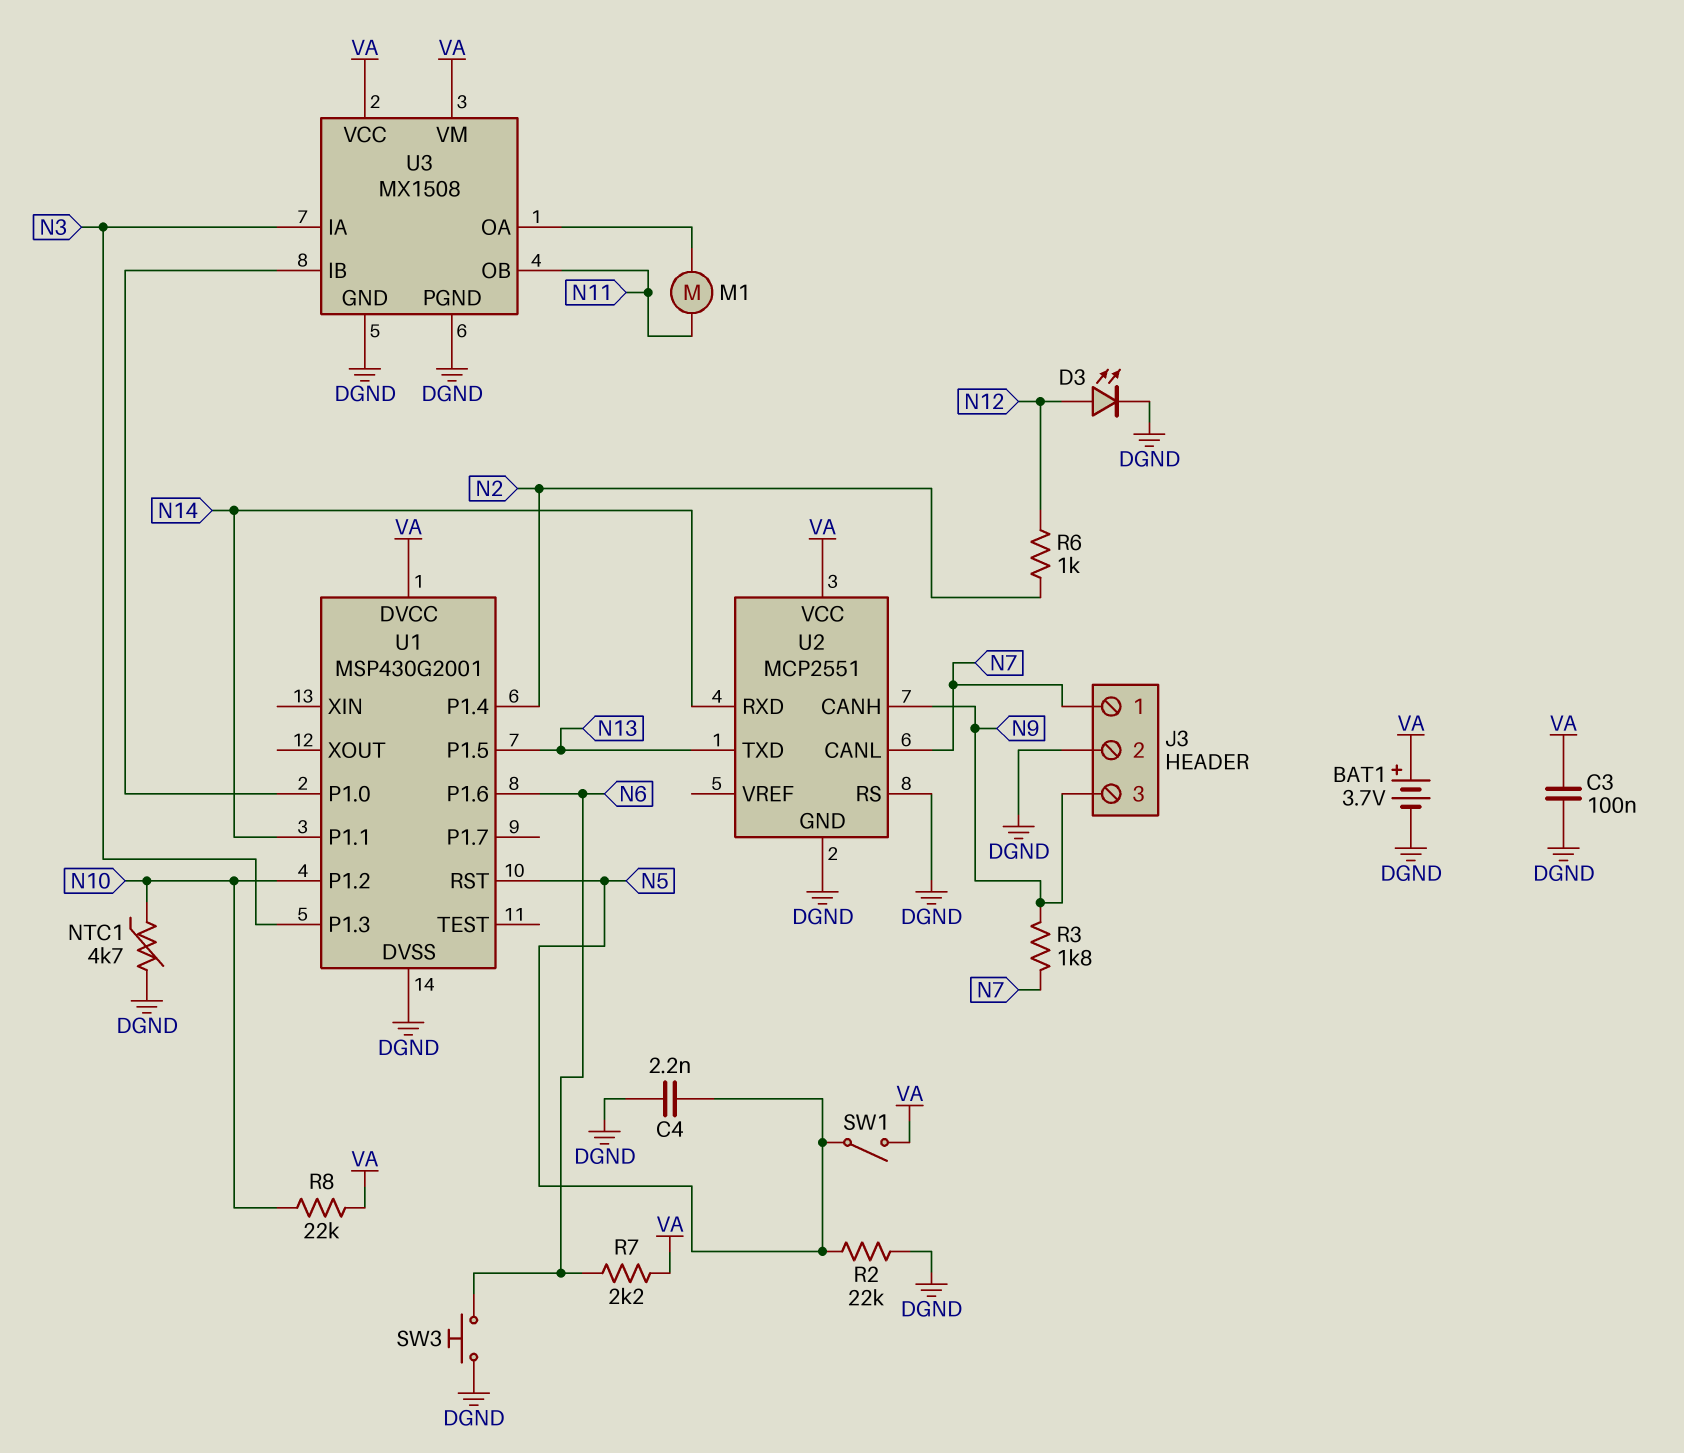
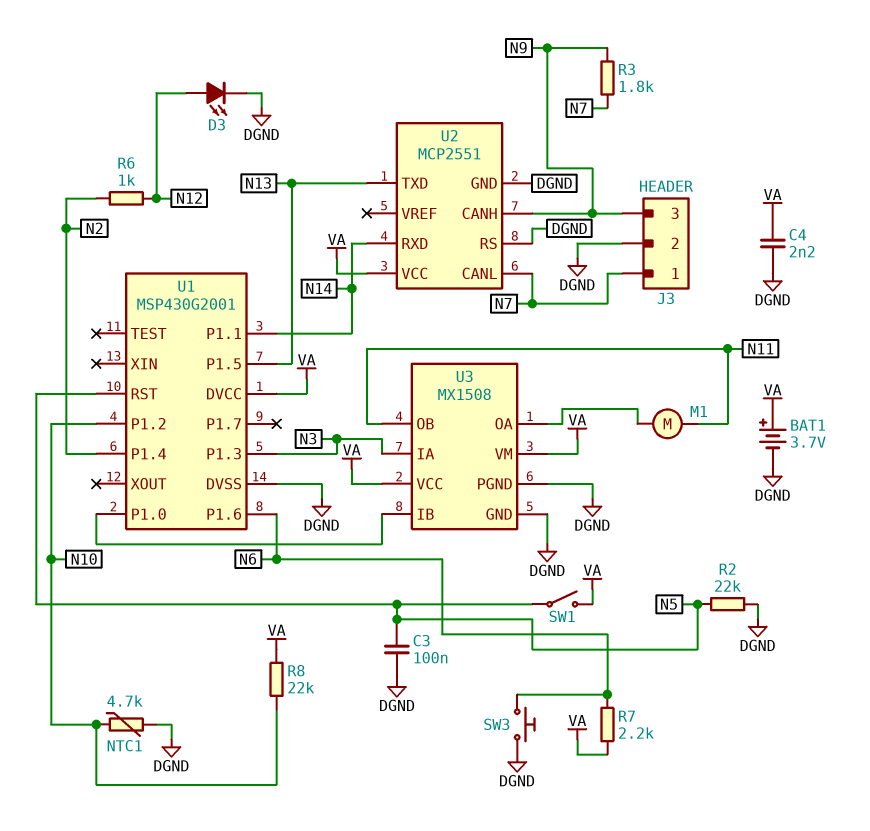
C3: 100nF (DGND, VA) -> 100nF (DGND, N5)
C4: 2.2nF (DGND, N5) -> 2.2nF (DGND, VA)

